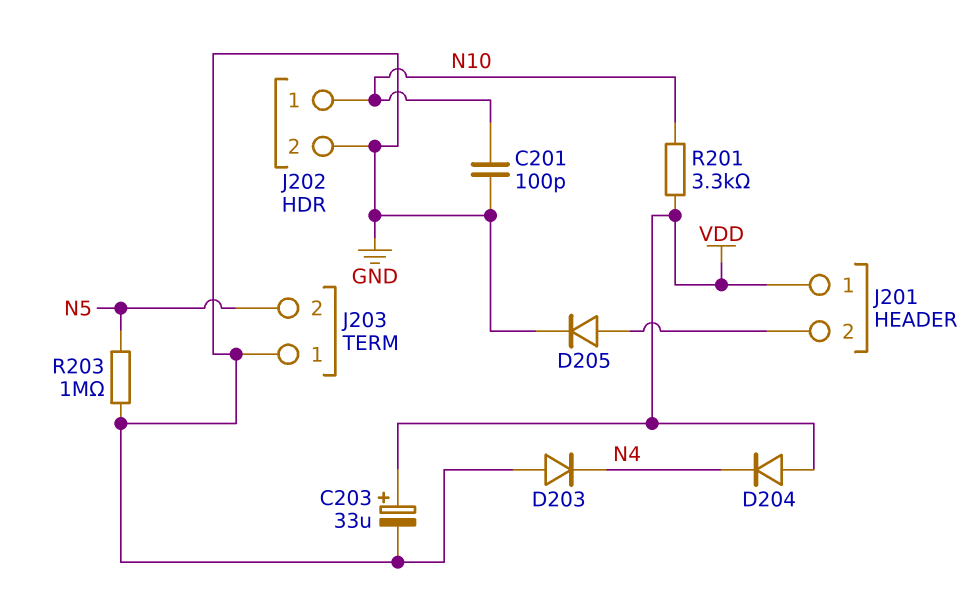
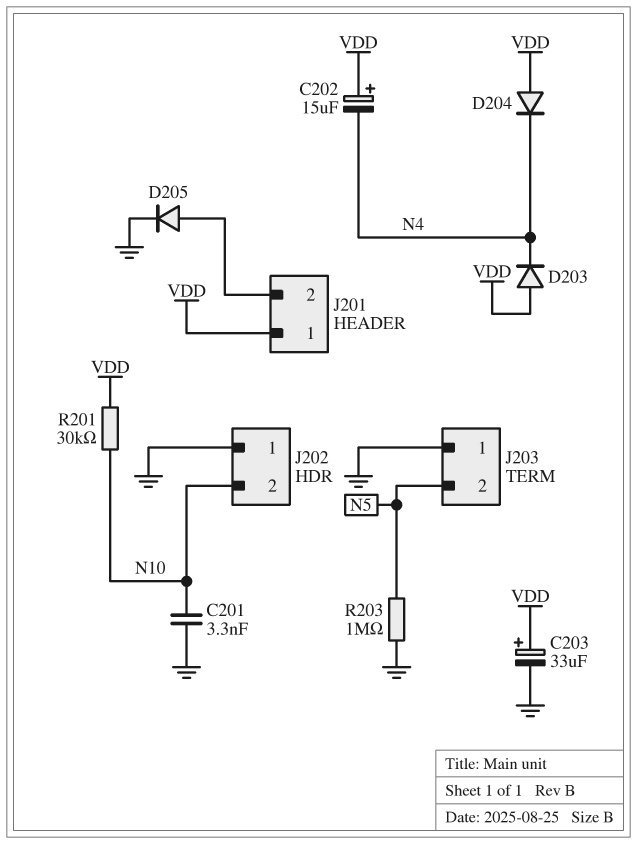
C201: 100pF (GND, N10) -> 3.3nF (GND, N10)
C202: none -> 15uF (plus VDD, minus N4)
D203: diode (A GND, K N4) -> diode (A VDD, K N4)
J202 pin 1: N10 -> GND
J202 pin 2: GND -> N10
R201: 3.3k (N10, VDD) -> 30k (N10, VDD)

